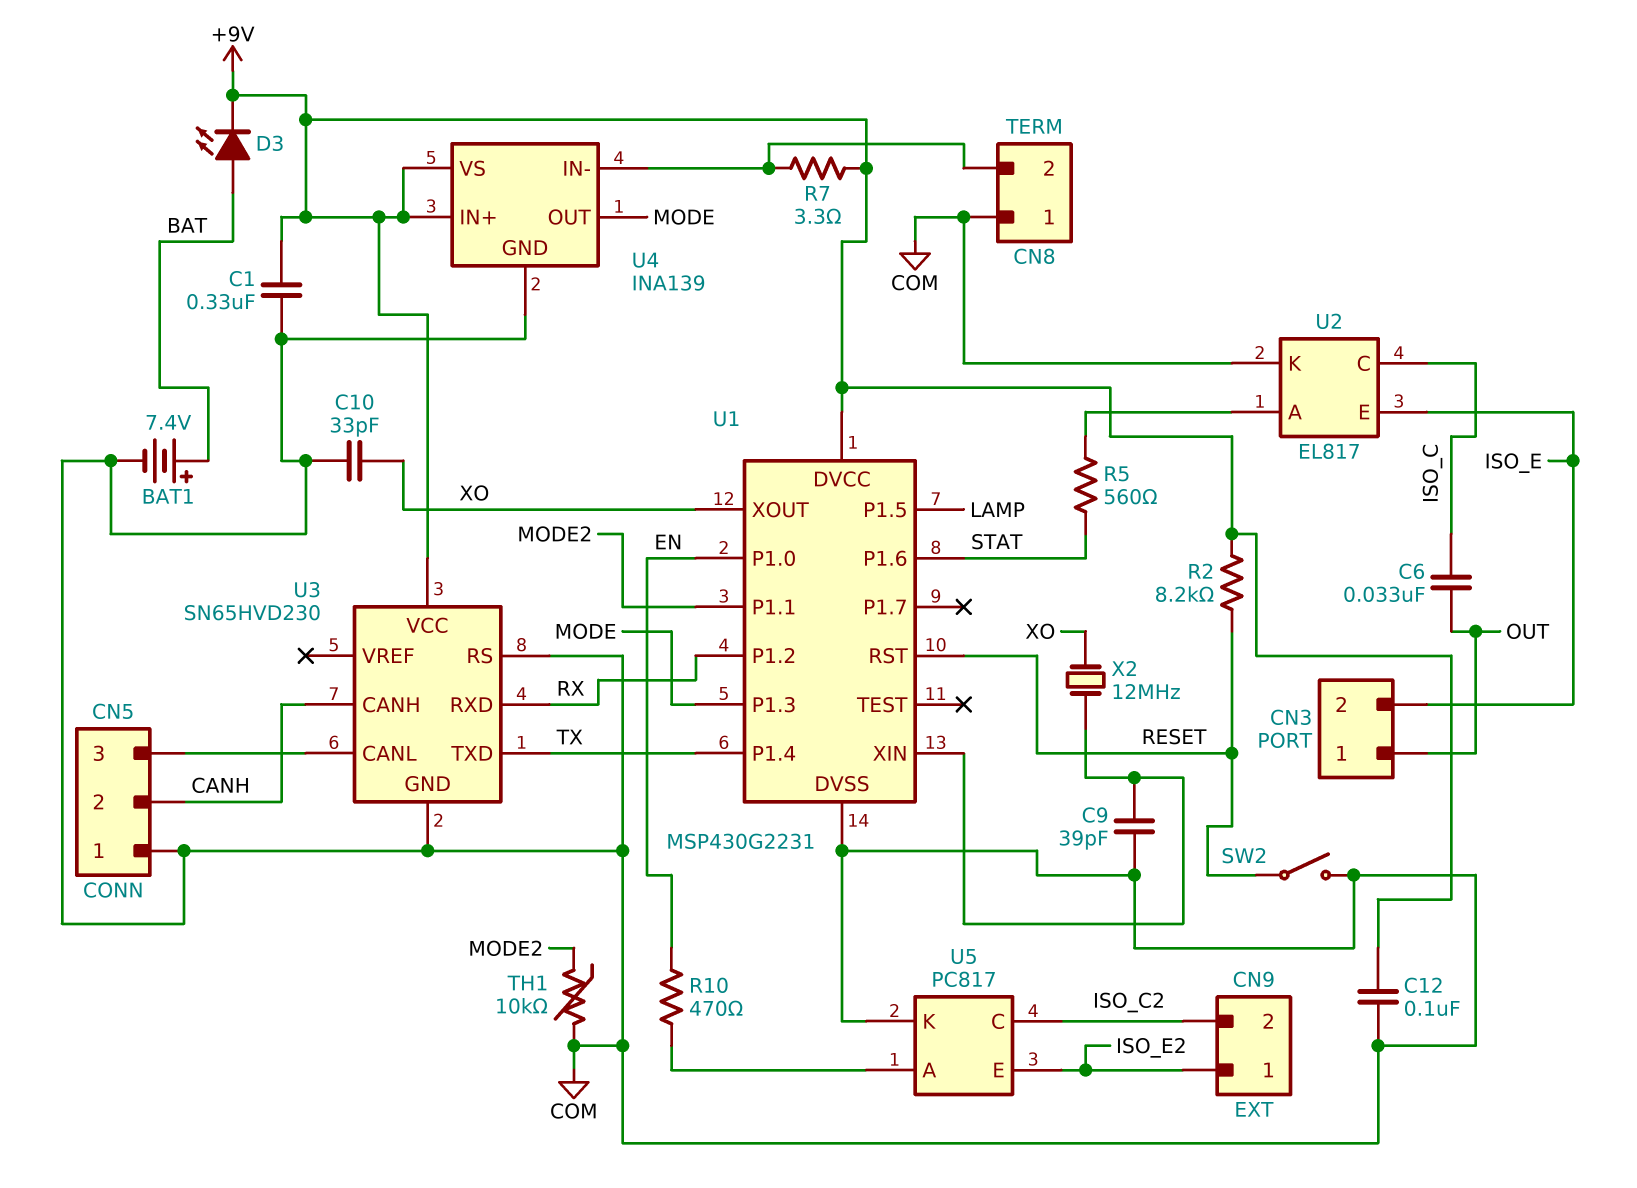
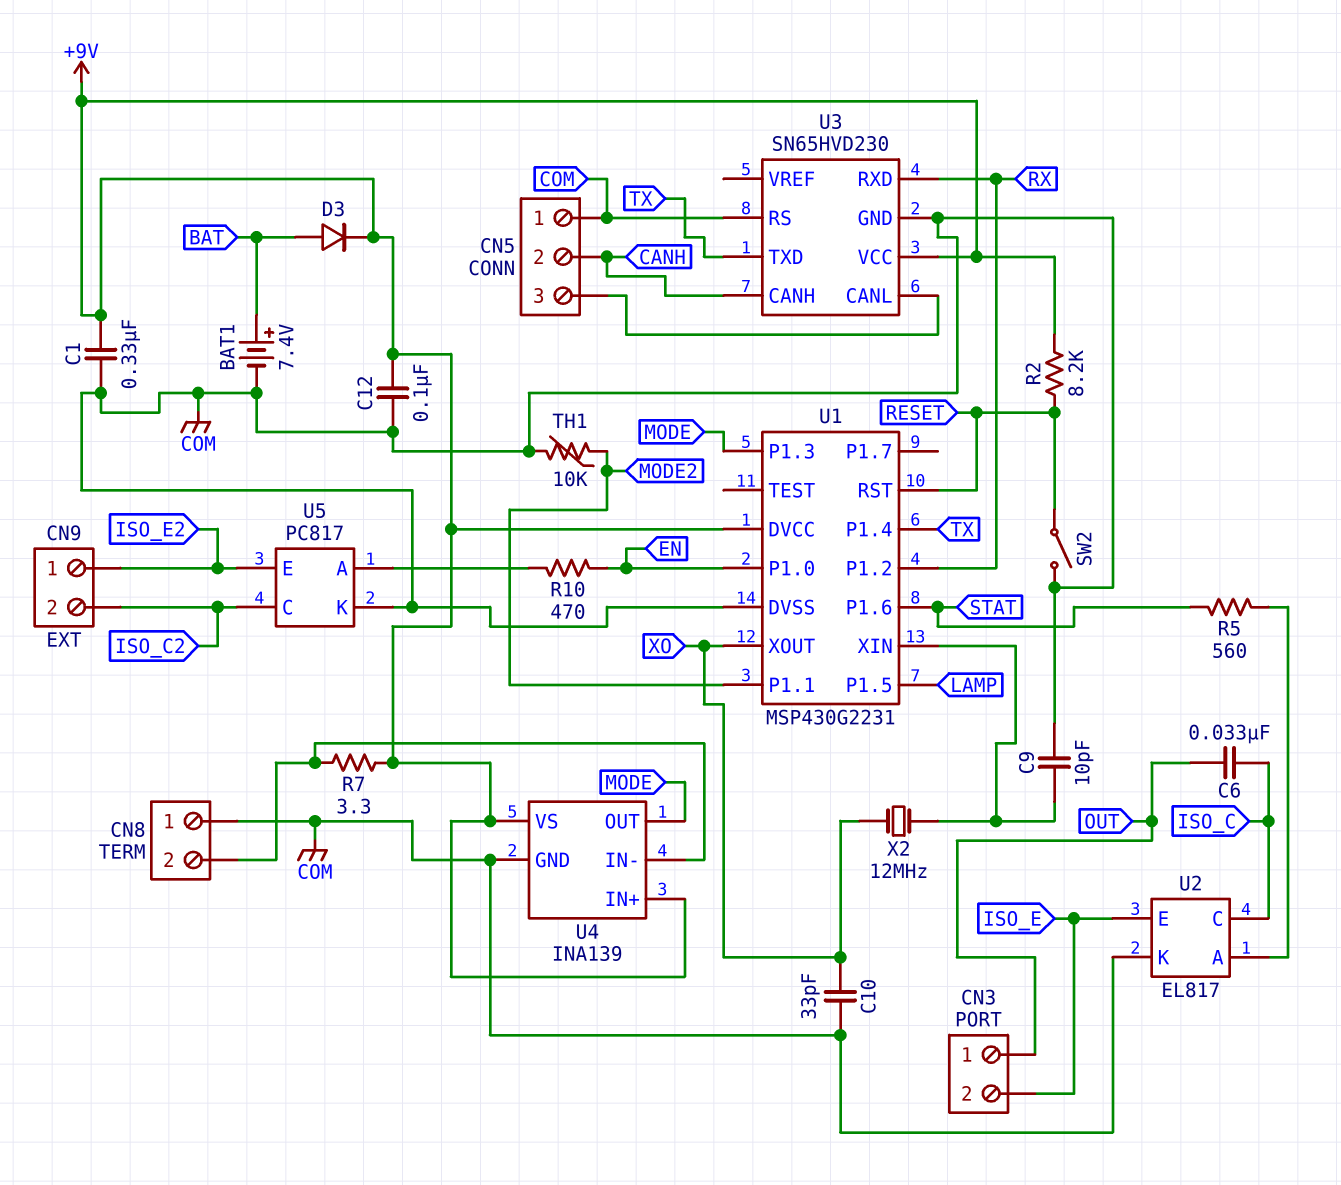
C9: 39pF (COM, U1/XIN) -> 10pF (COM, U1/XIN)
D3: LED (A BAT, K +9V) -> diode (A BAT, K +9V)

